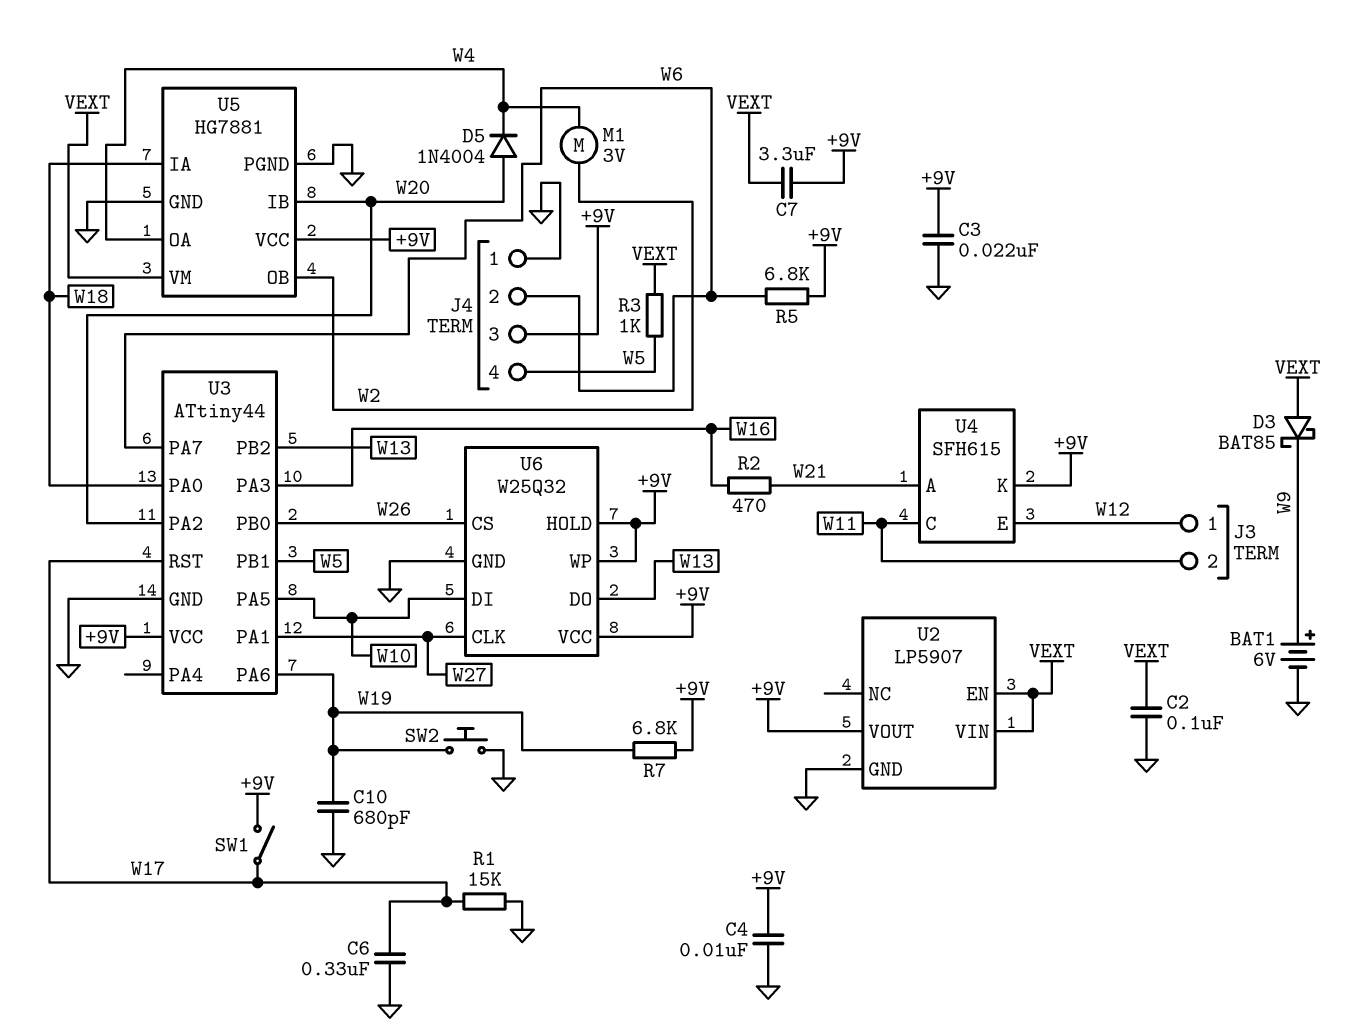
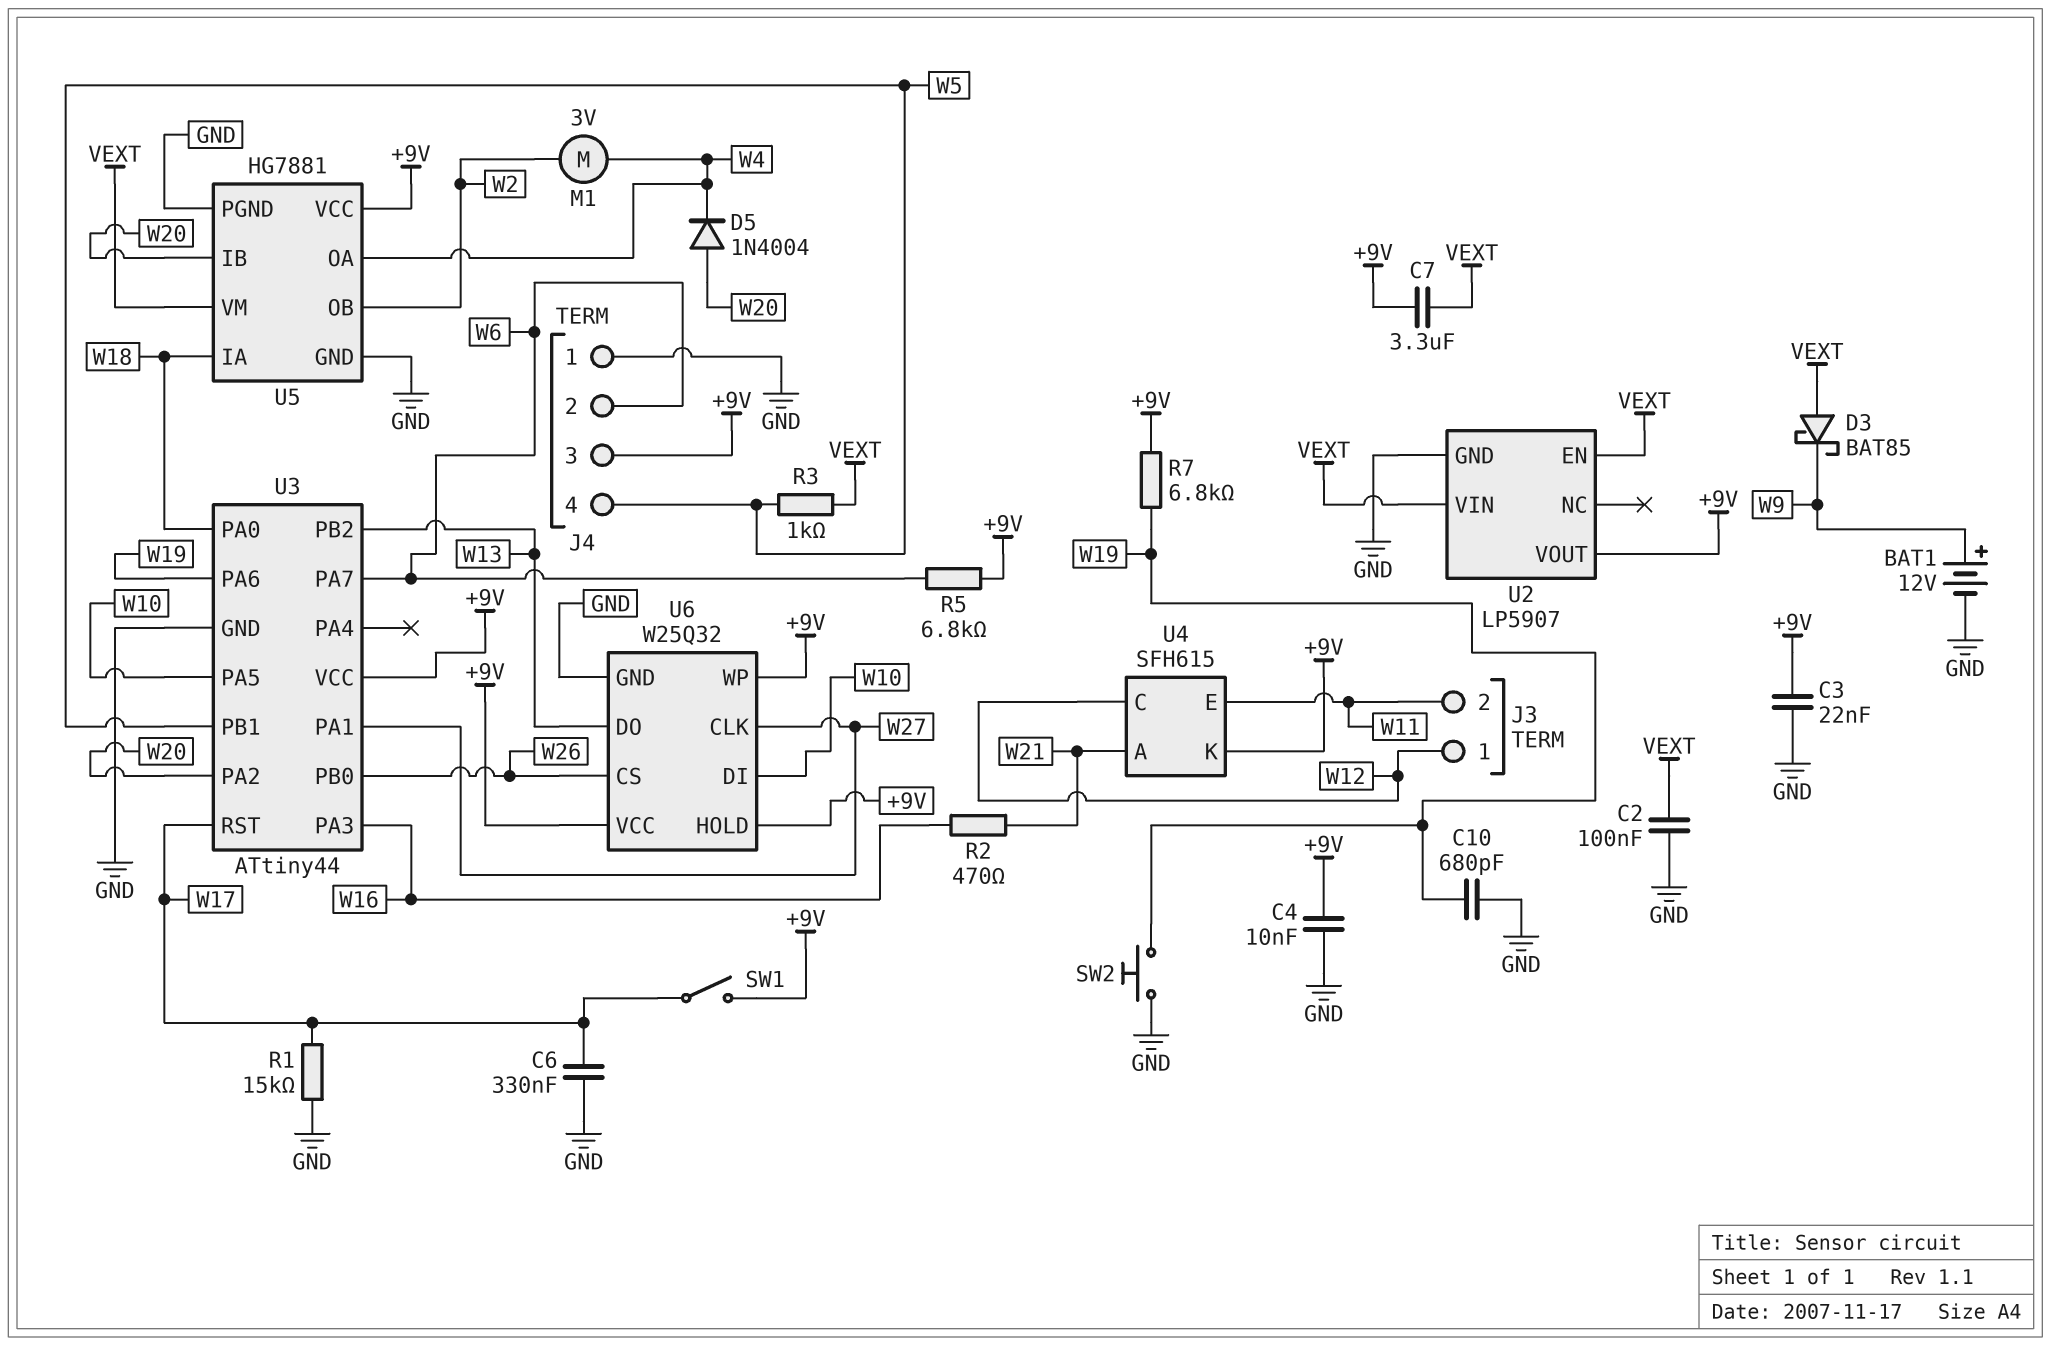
BAT1: 6V (plus W9, minus GND) -> 12V (plus W9, minus GND)
U4 pin C: W11 -> W12
U4 pin E: W12 -> W11

